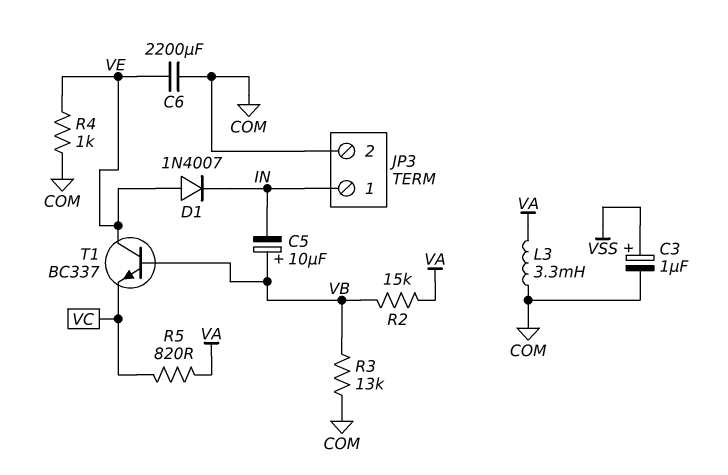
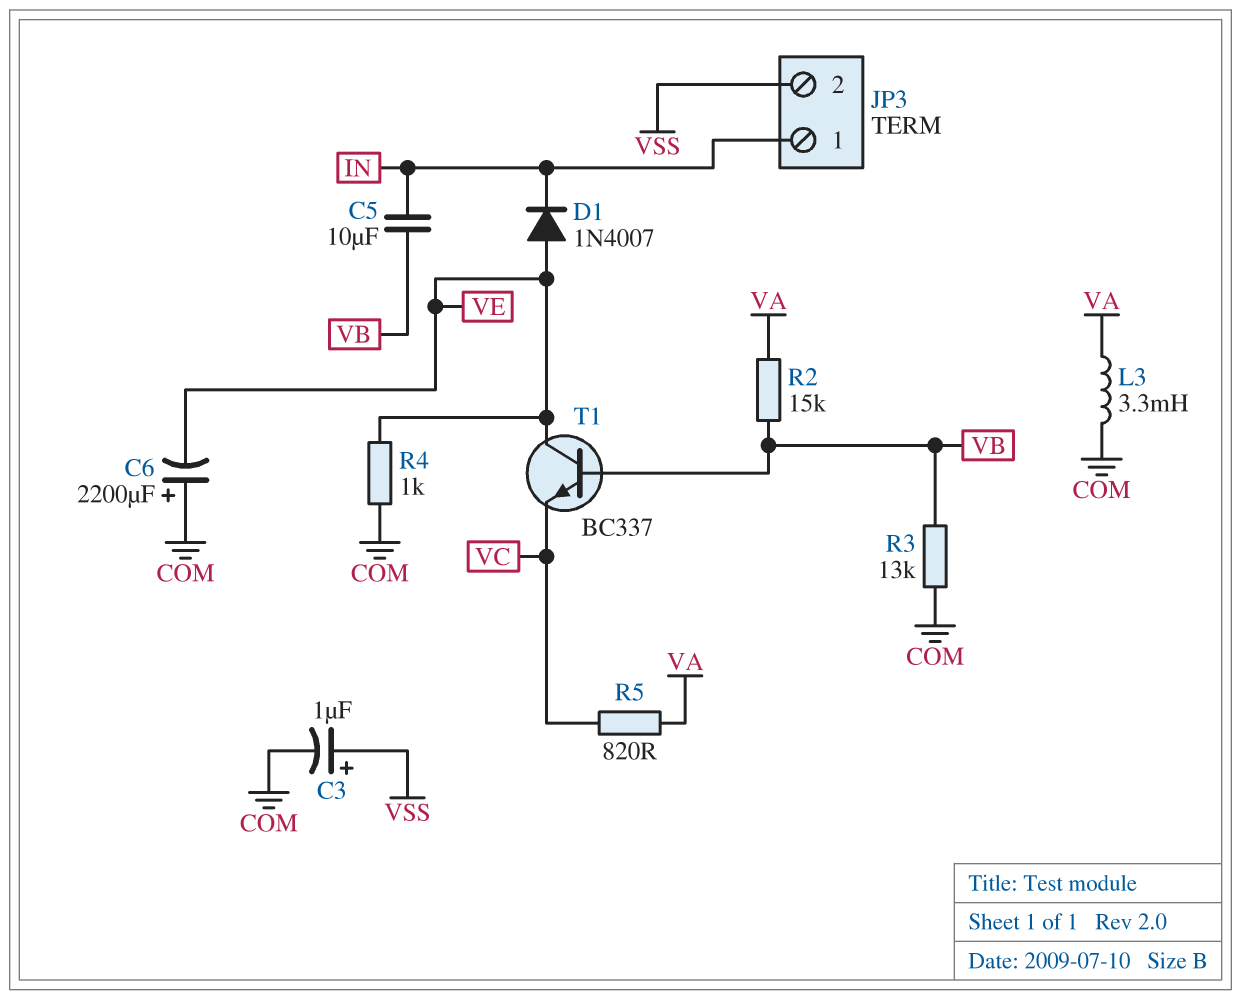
C5: 10uF (plus VB, minus IN) -> 10uF (IN, VB)
C6: 2200uF (COM, VE) -> 2200uF (plus COM, minus VE)
JP3 pin 2: COM -> VSS

